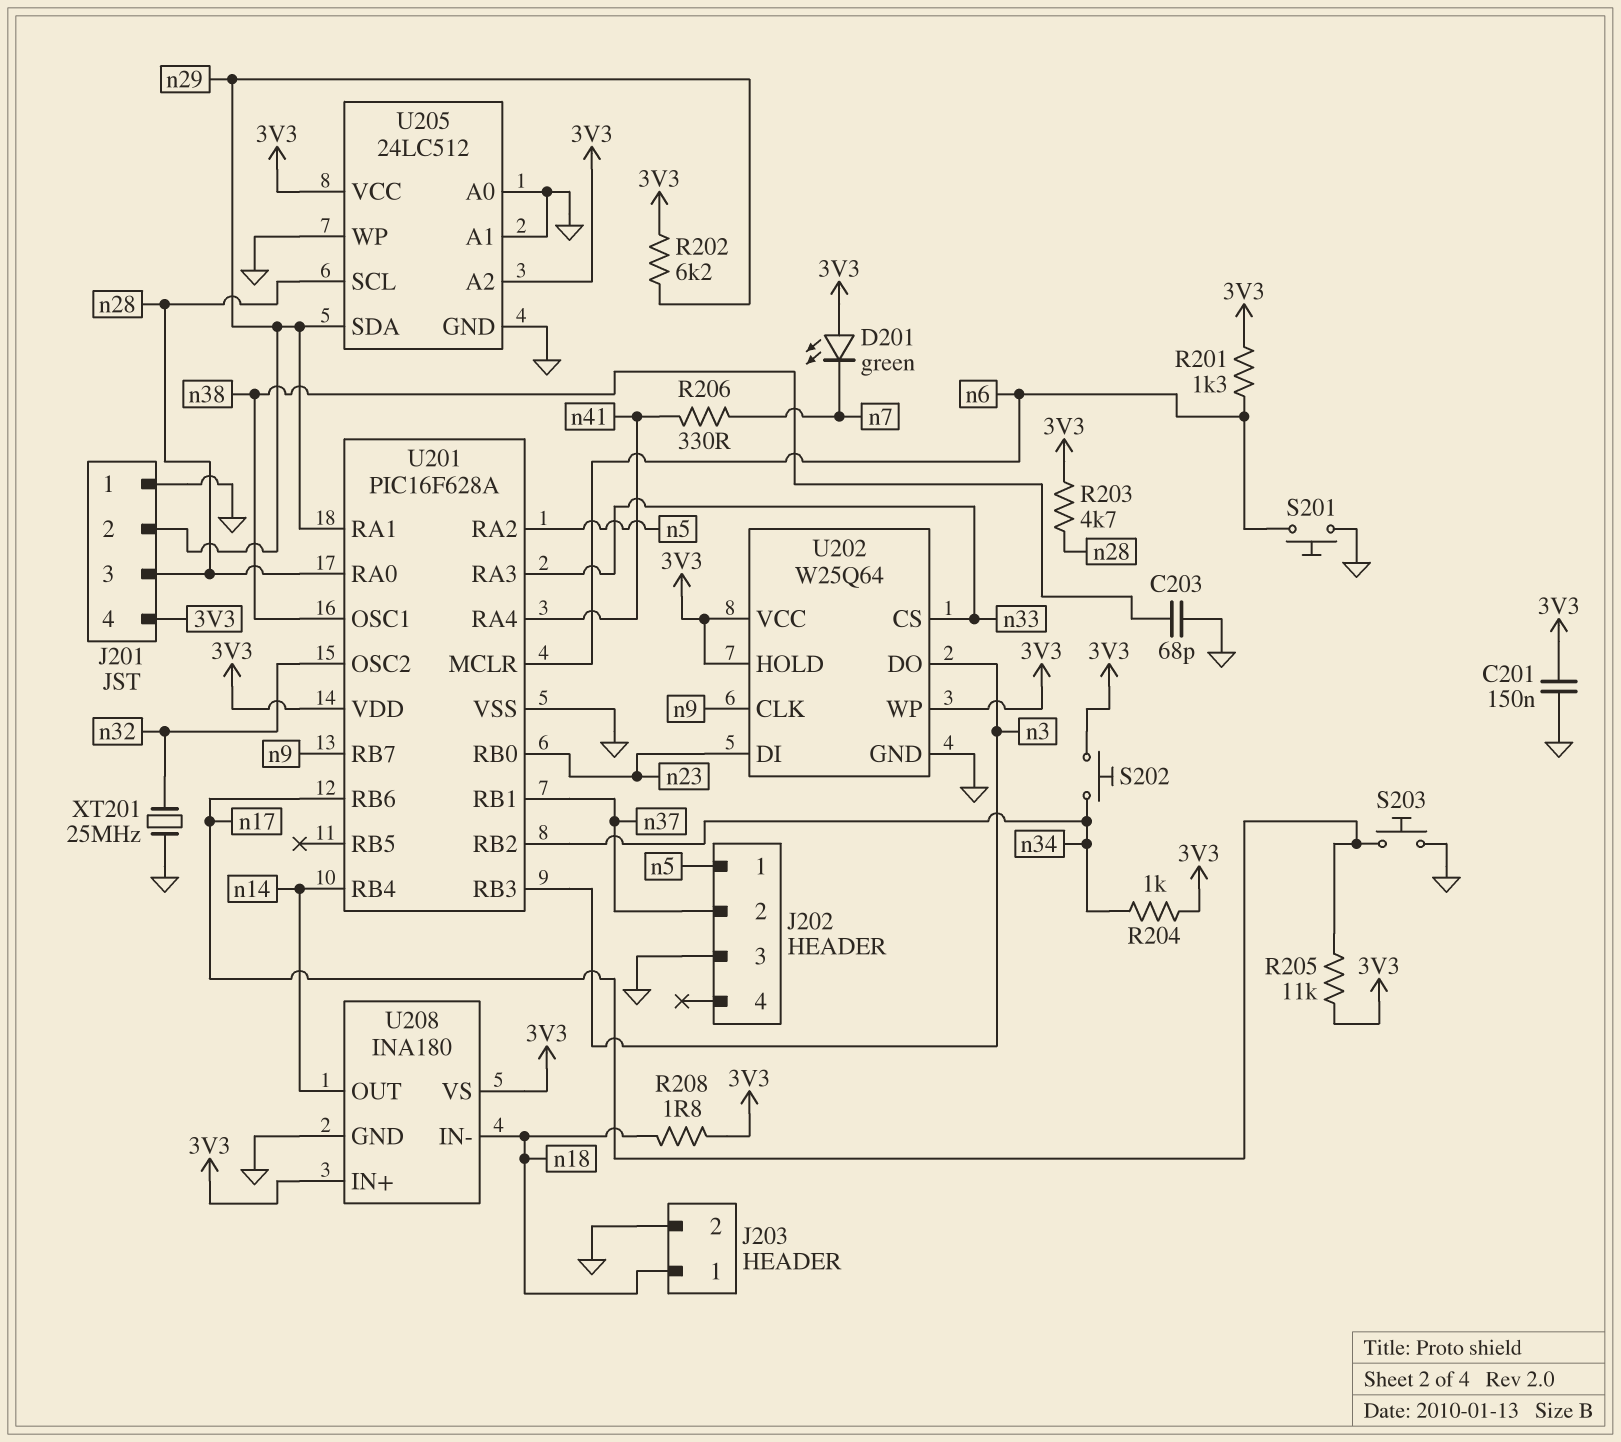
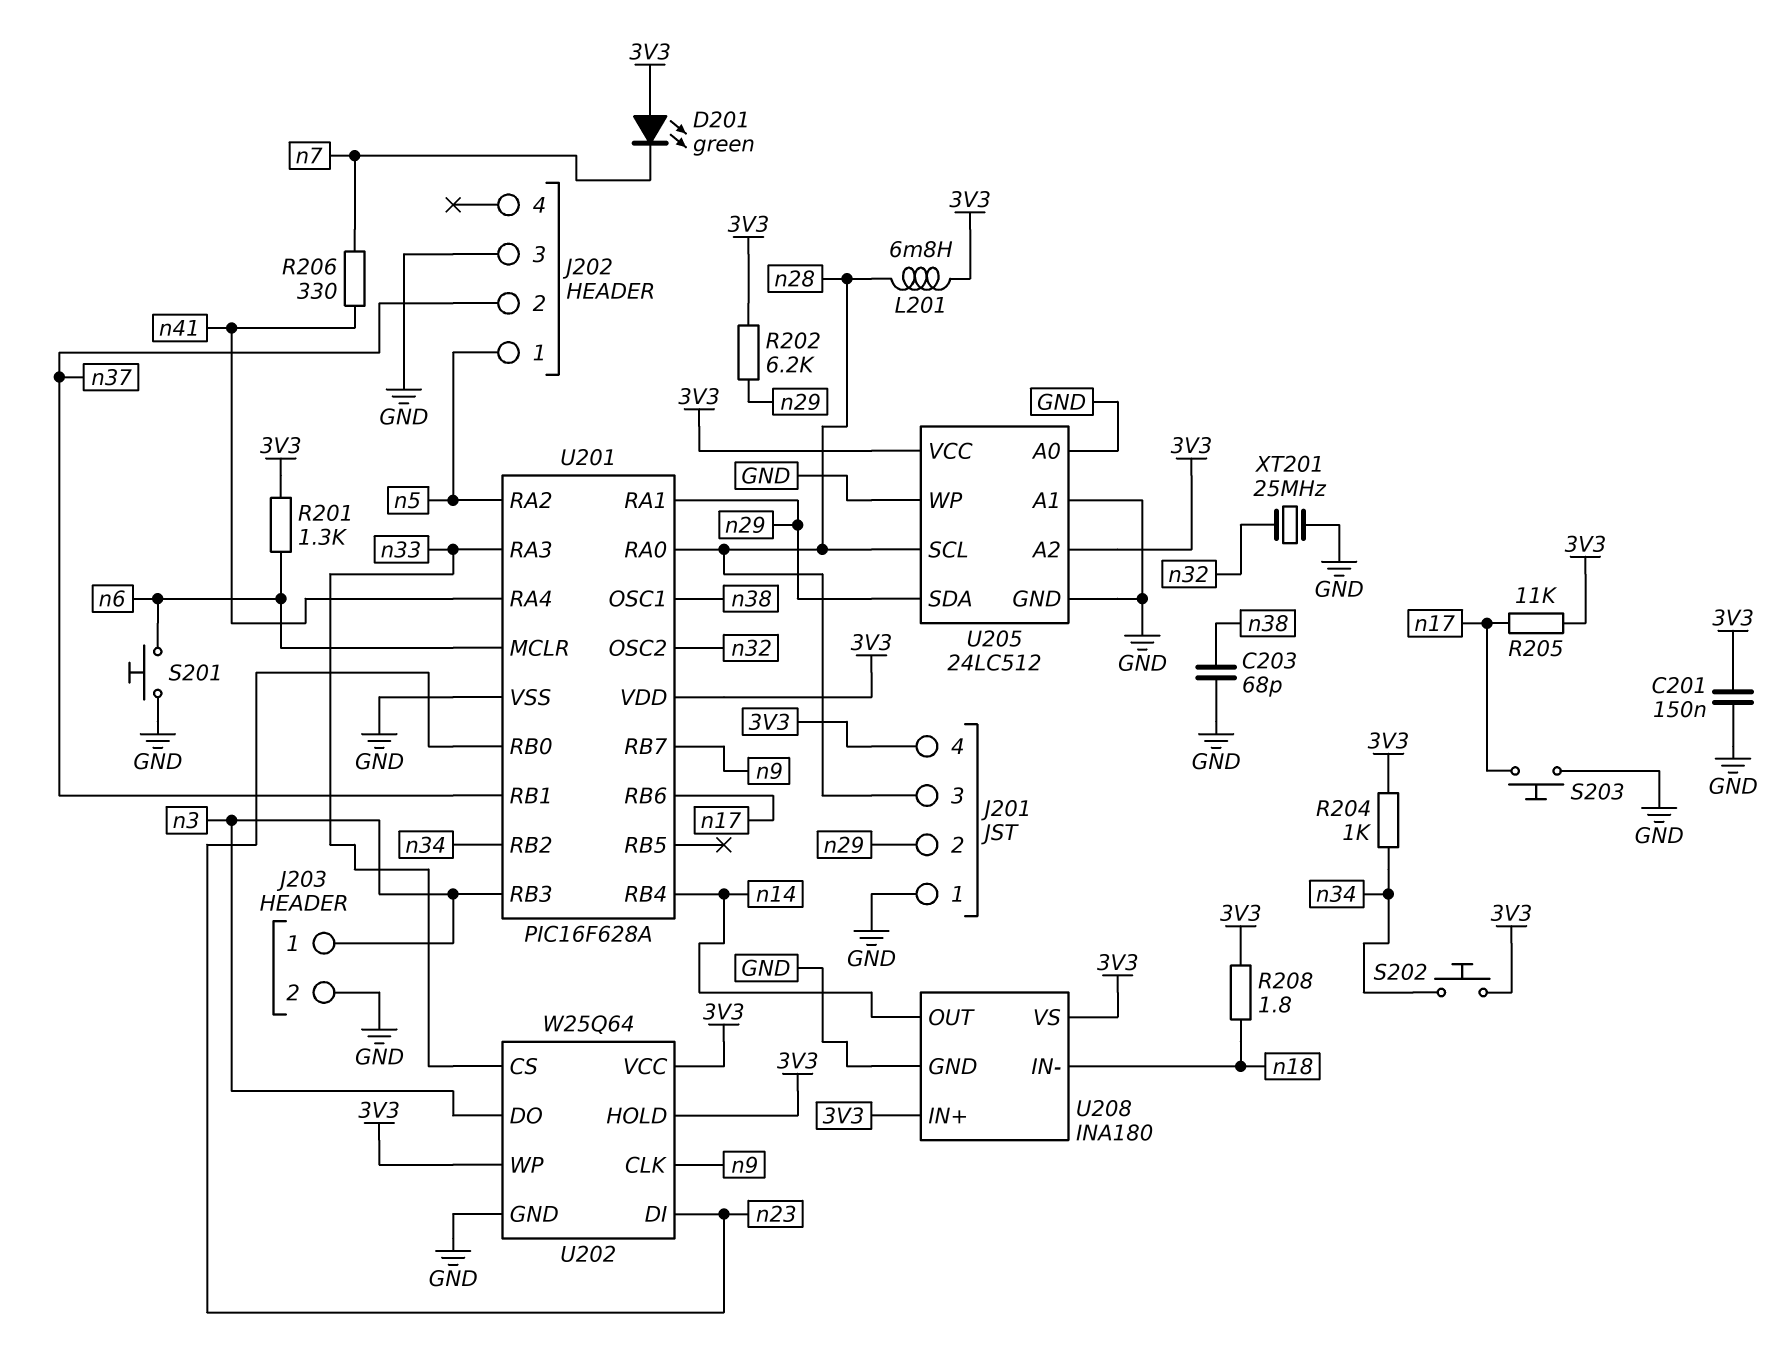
J203 pin 1: n18 -> n3
L201: none -> 6.8mH (3V3, n28)
R203: 4.7k (3V3, n28) -> none

